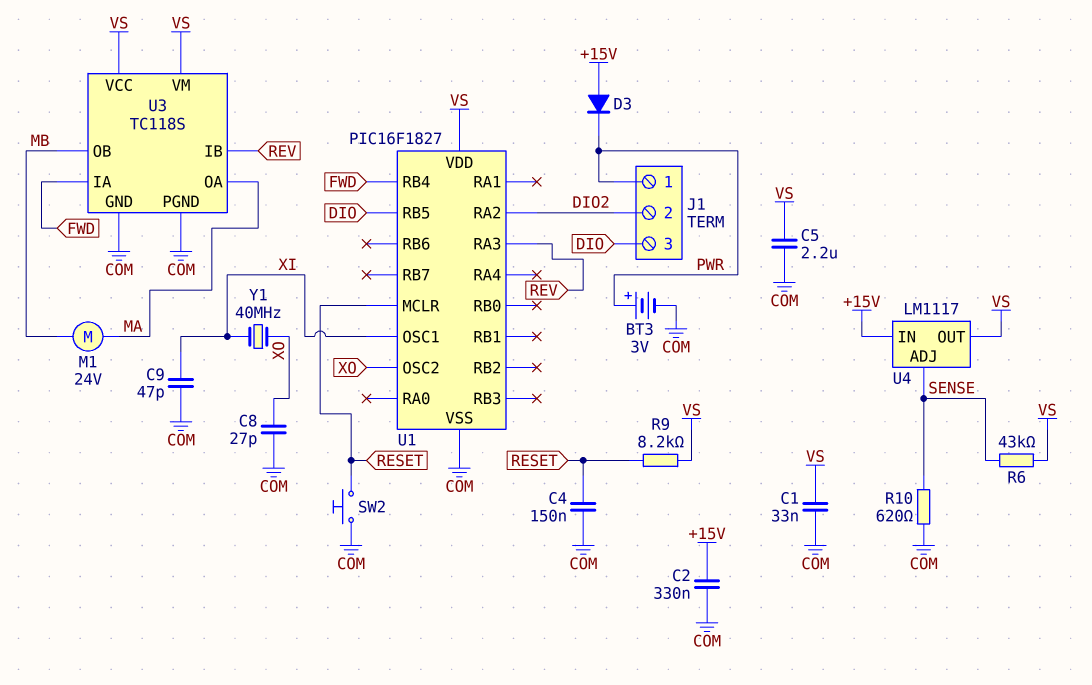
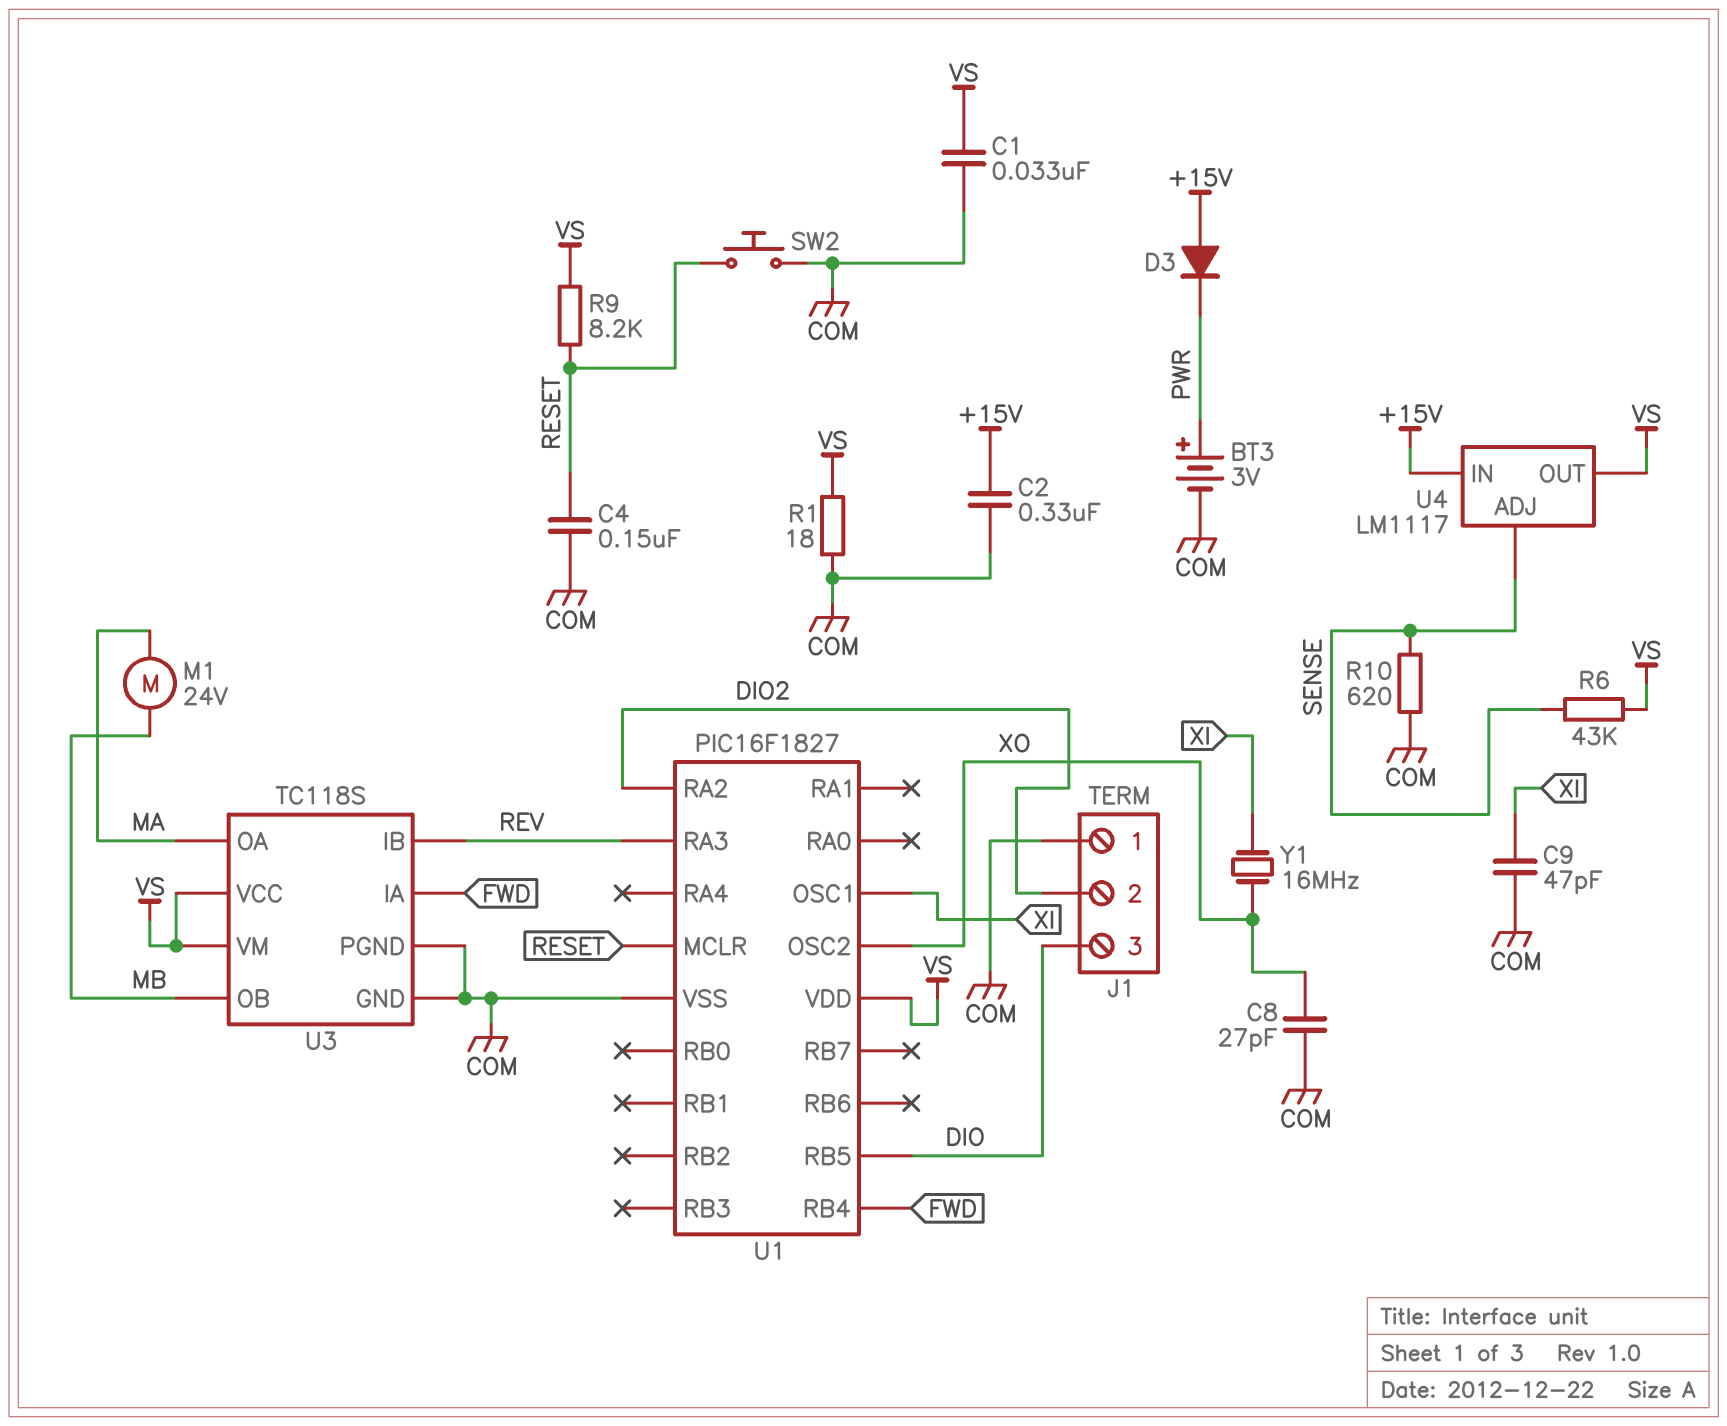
C5: 2.2uF (COM, VS) -> none
J1 pin 1: PWR -> COM
R1: none -> 18 (COM, VS)
Y1: 40MHz (XI, XO) -> 16MHz (XI, XO)

